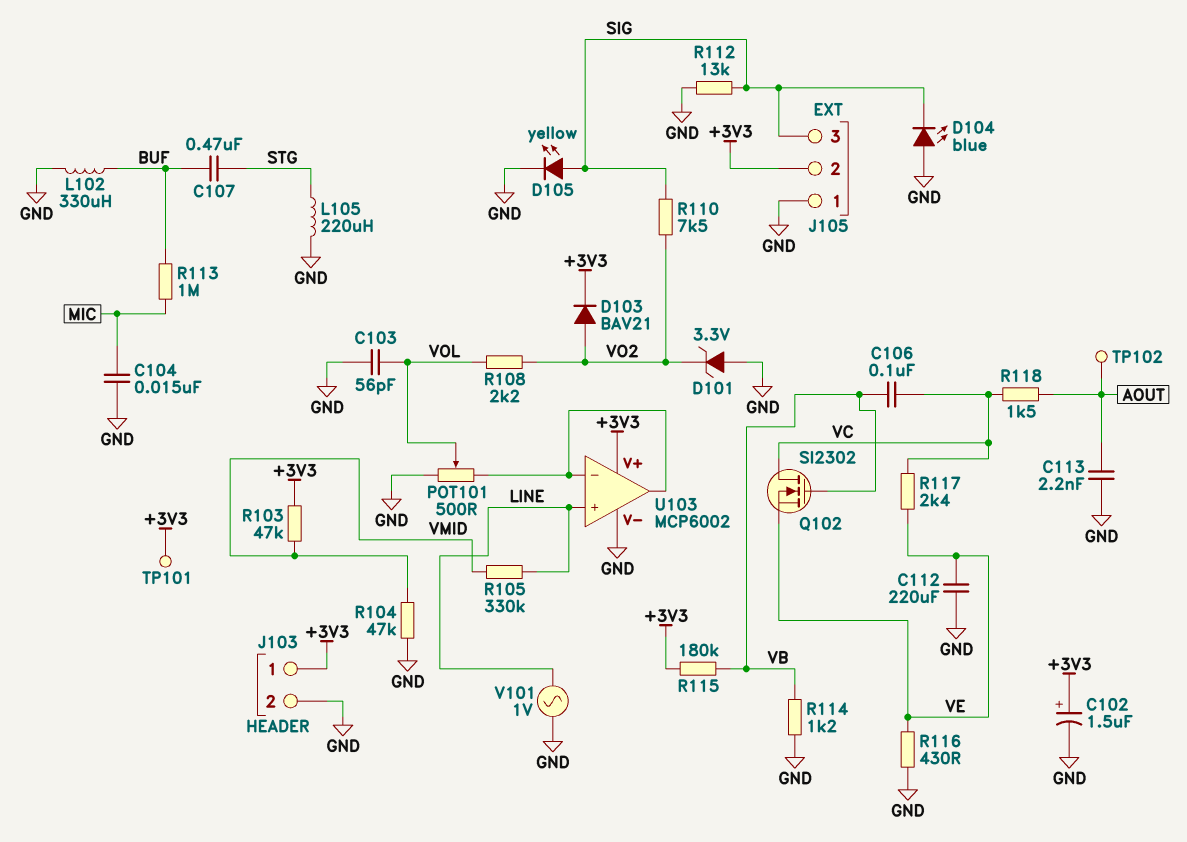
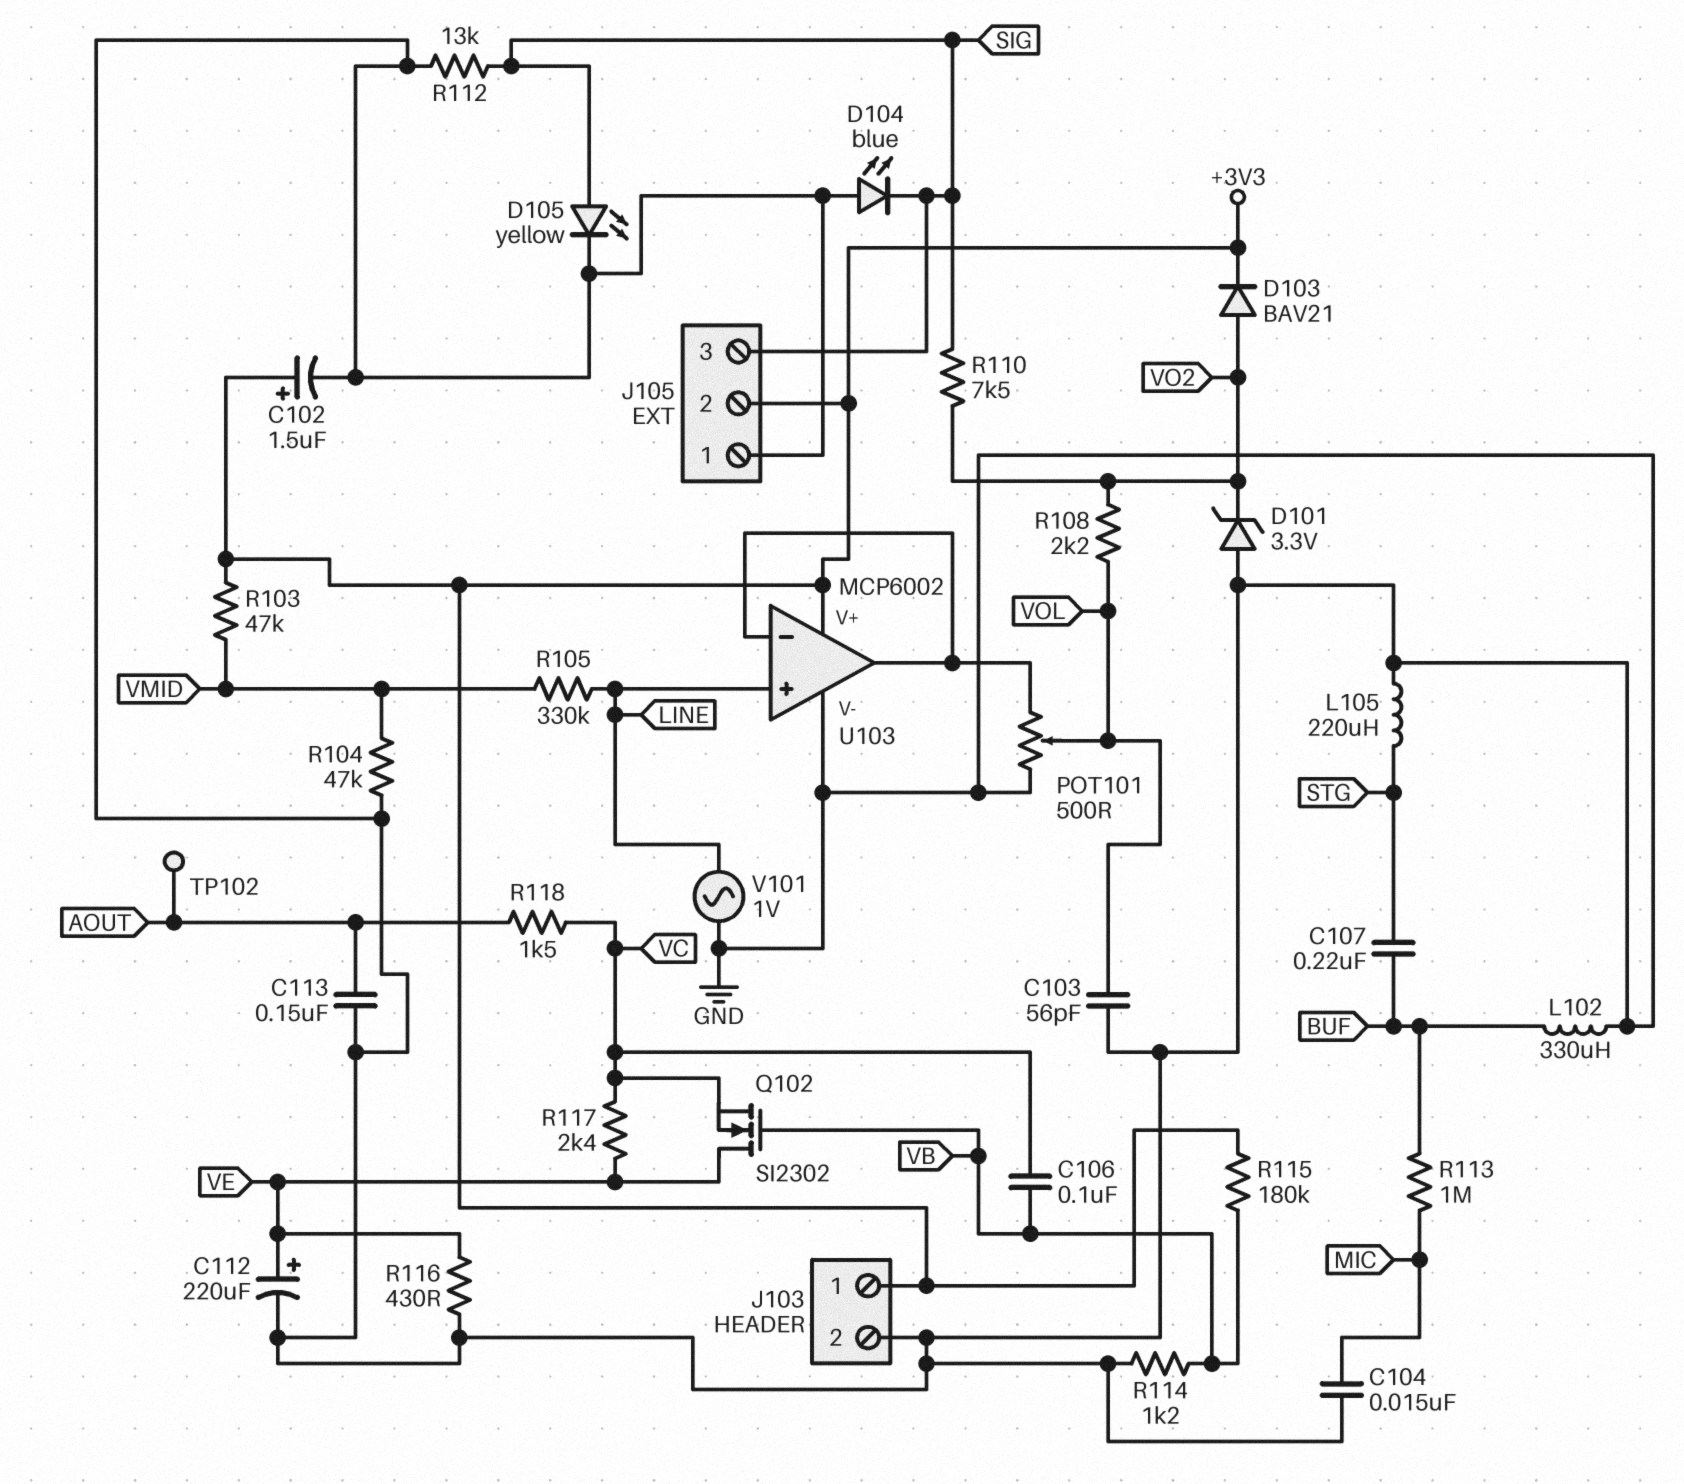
C107: 470nF (BUF, STG) -> 220nF (BUF, STG)
C112: 220uF (GND, VE) -> 220uF (plus VE, minus GND)
C113: 2.2nF (AOUT, GND) -> 150nF (AOUT, GND)
Q102: NMOS SI2302 (G VB, D VC, S VE) -> NMOS SI2302 (G VB, D VE, S VC)
TP101: test point (+3V3) -> none

